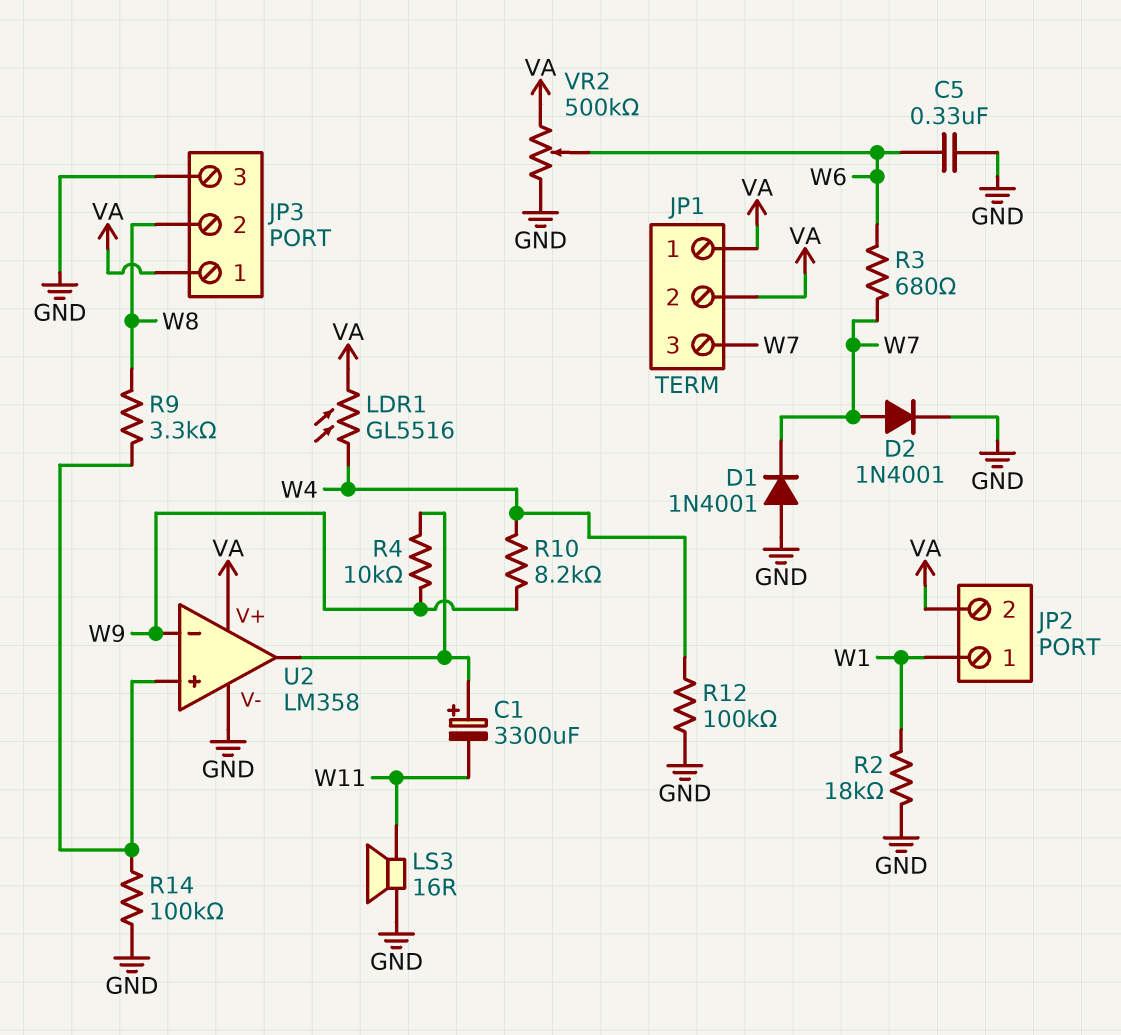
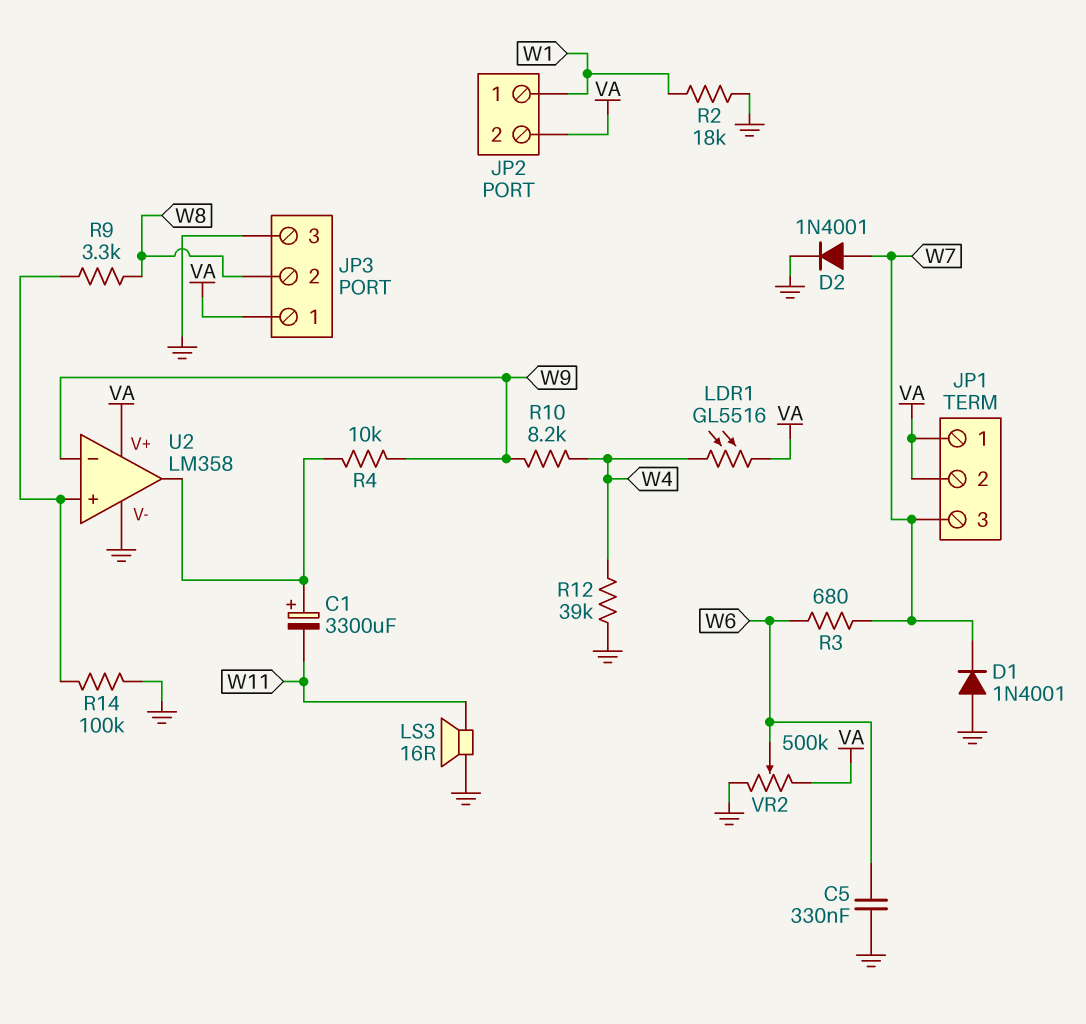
R12: 100k (GND, W4) -> 39k (GND, W4)

